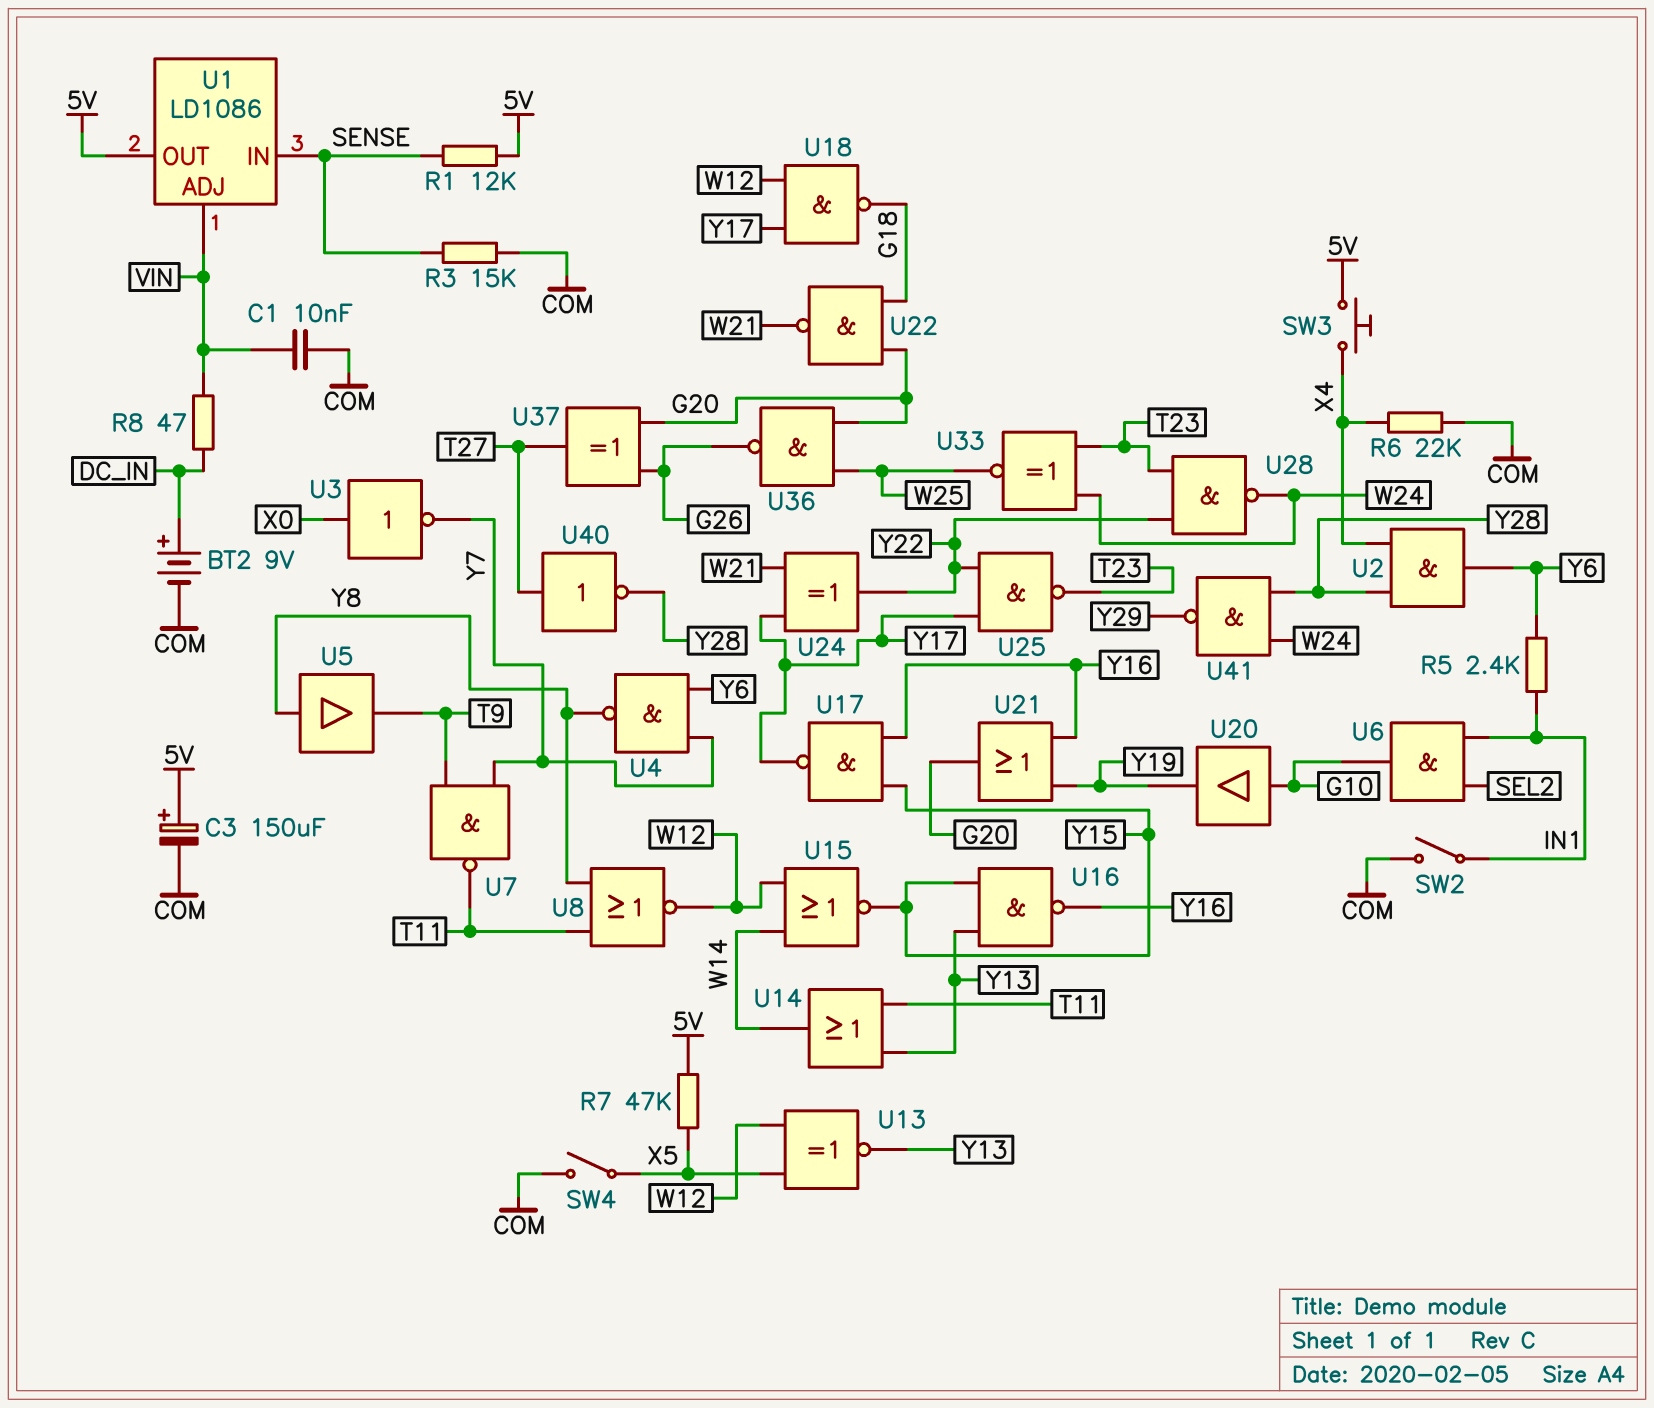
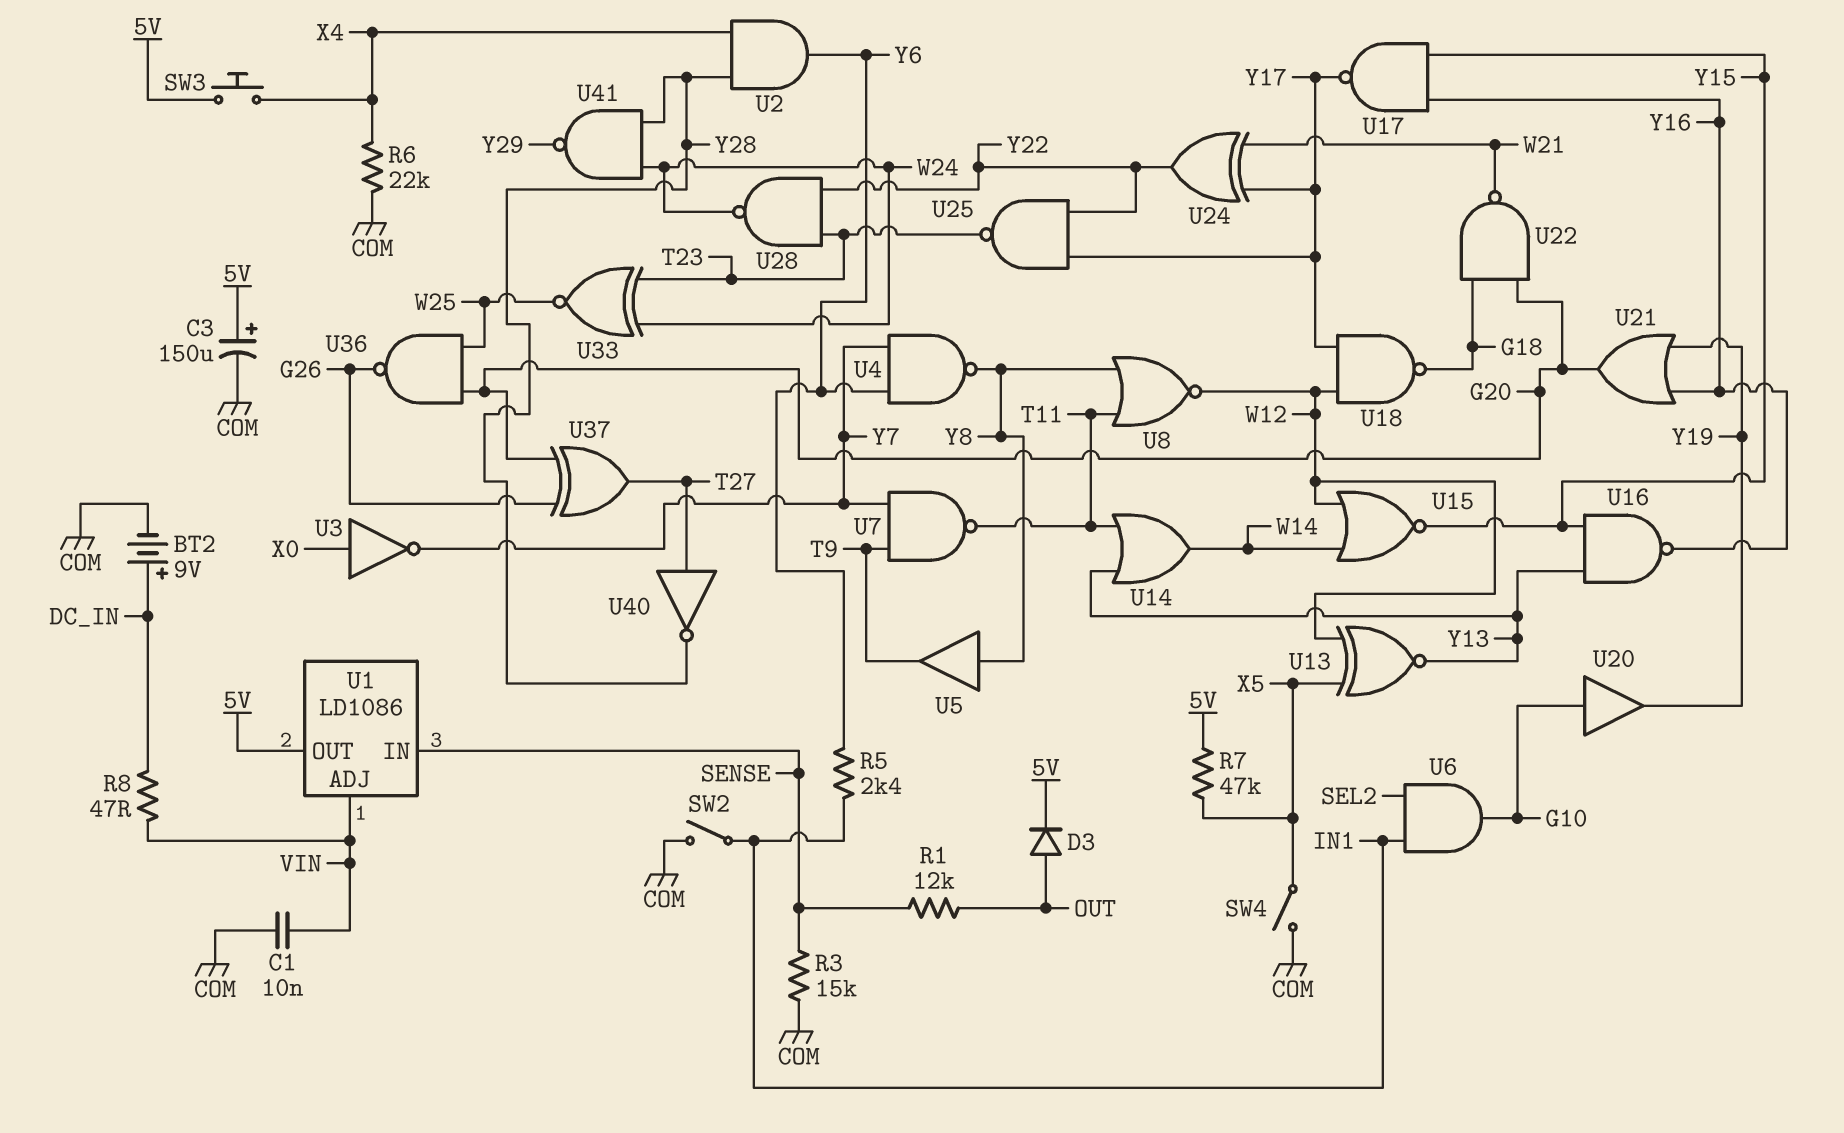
D3: none -> diode (A OUT, K 5V)
R1: 12k (5V, SENSE) -> 12k (OUT, SENSE)

